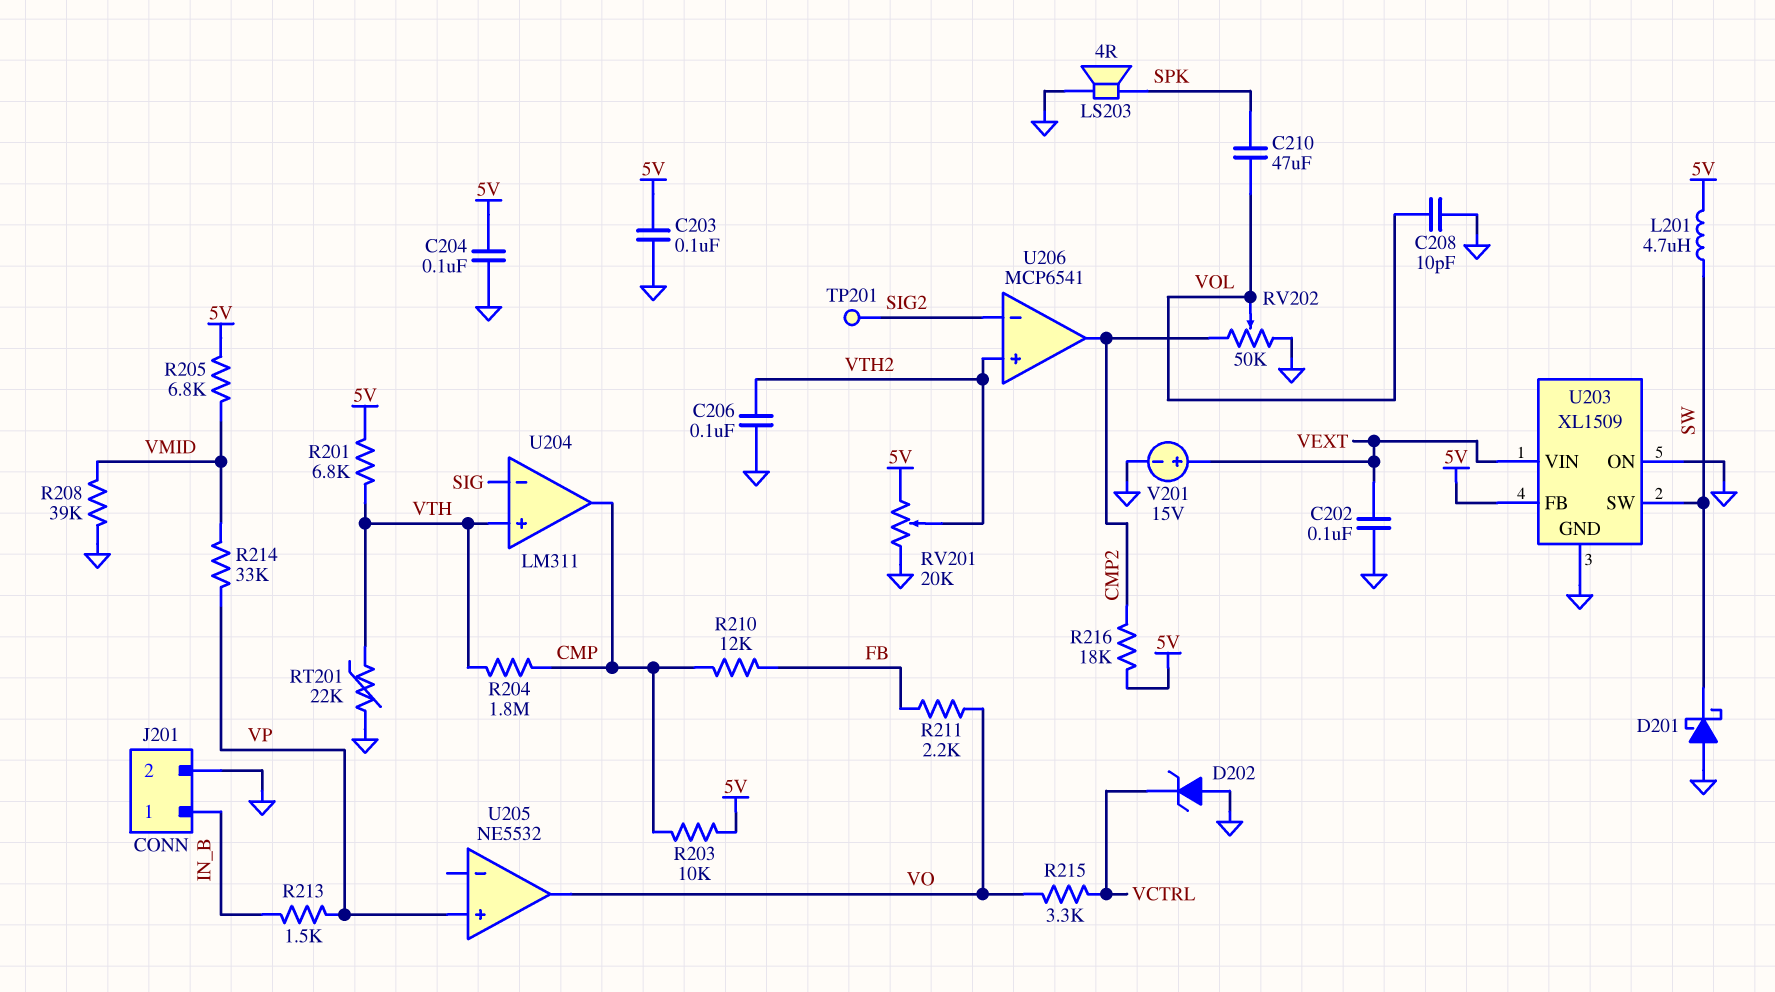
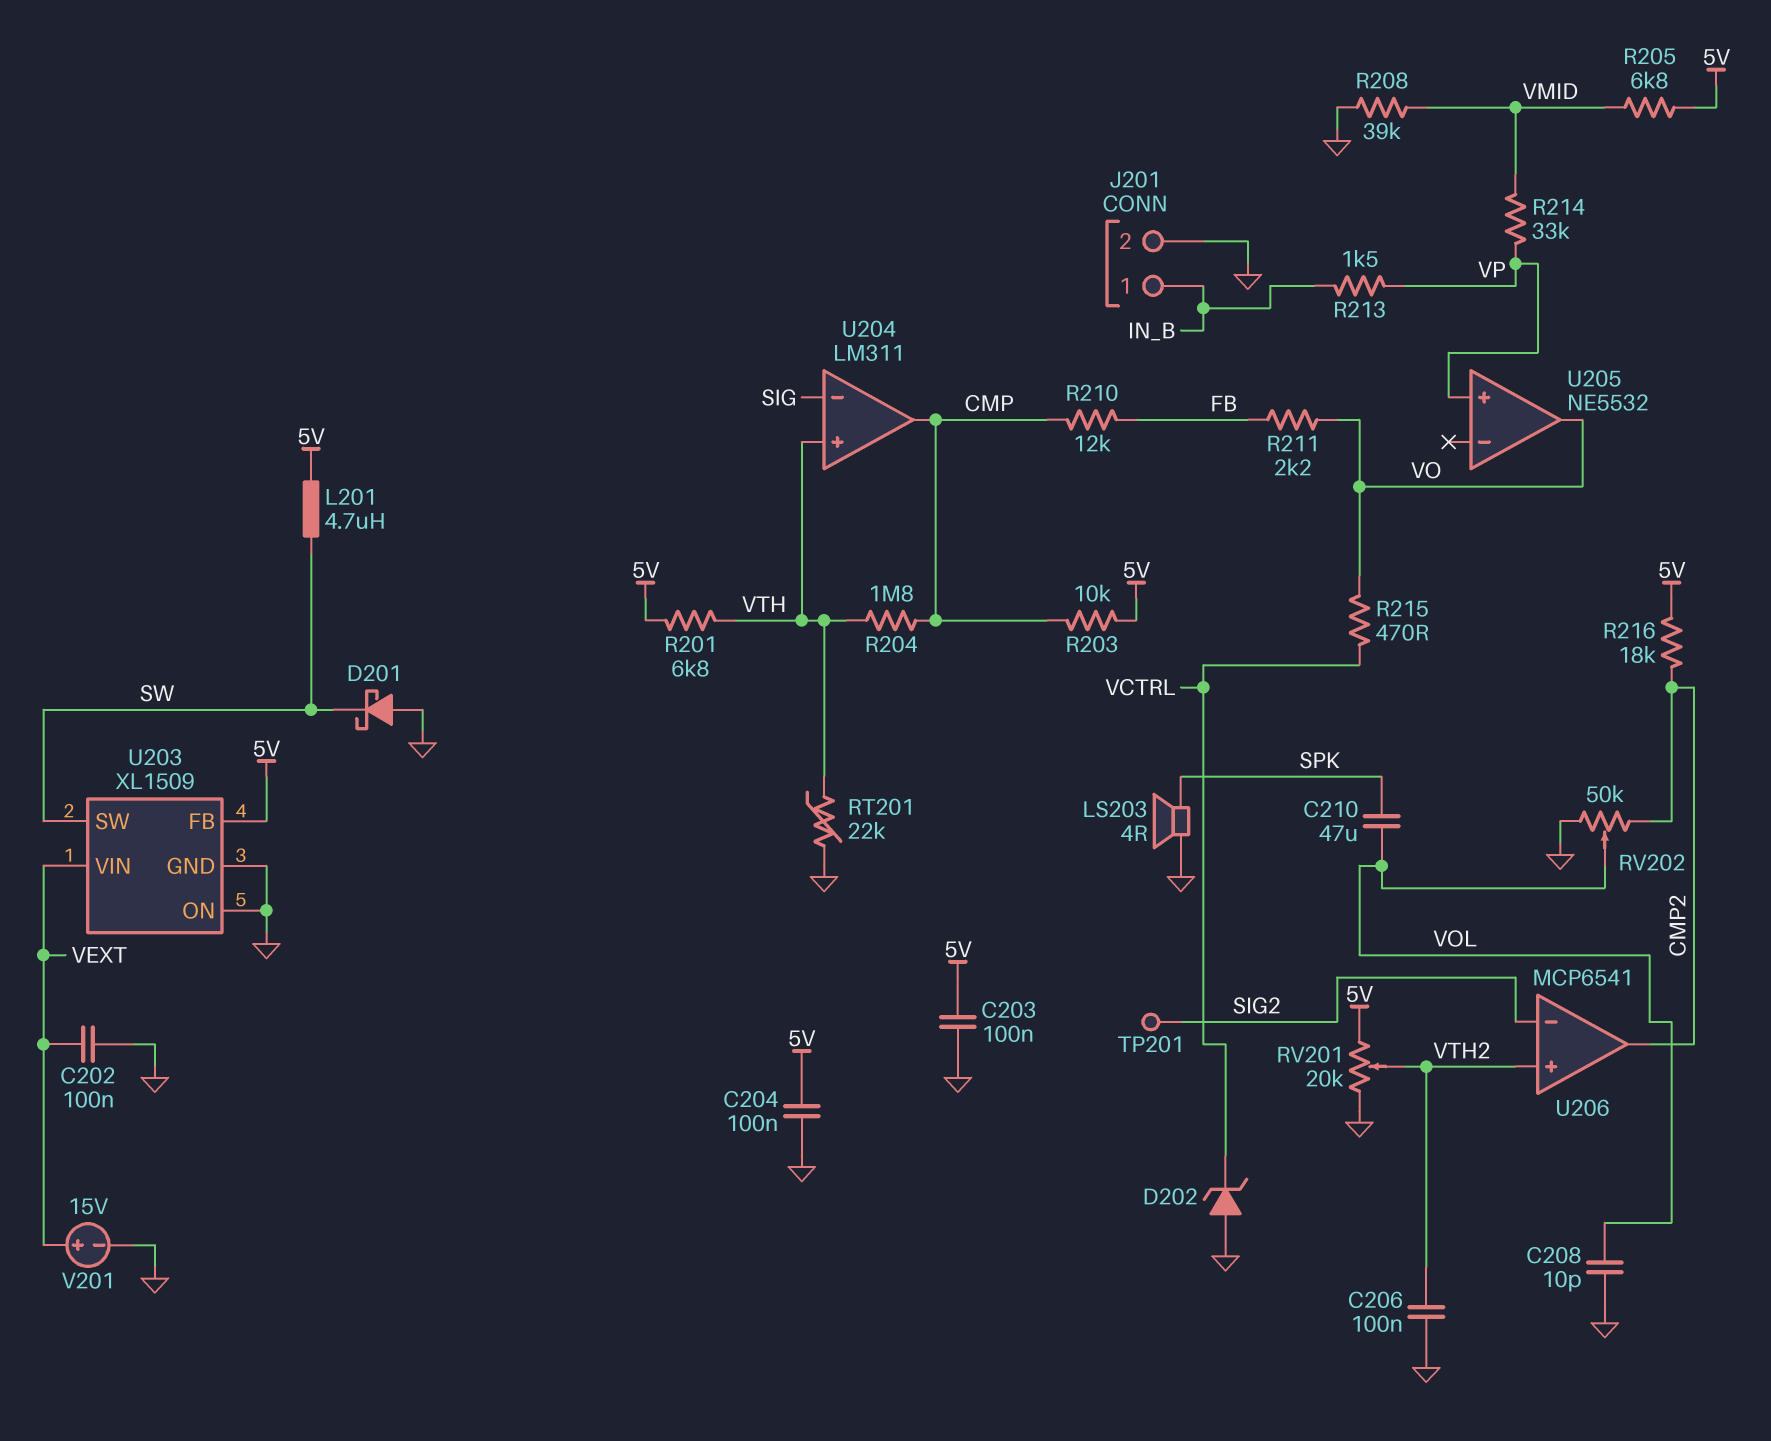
R215: 3.3k (VCTRL, VO) -> 470 (VCTRL, VO)

